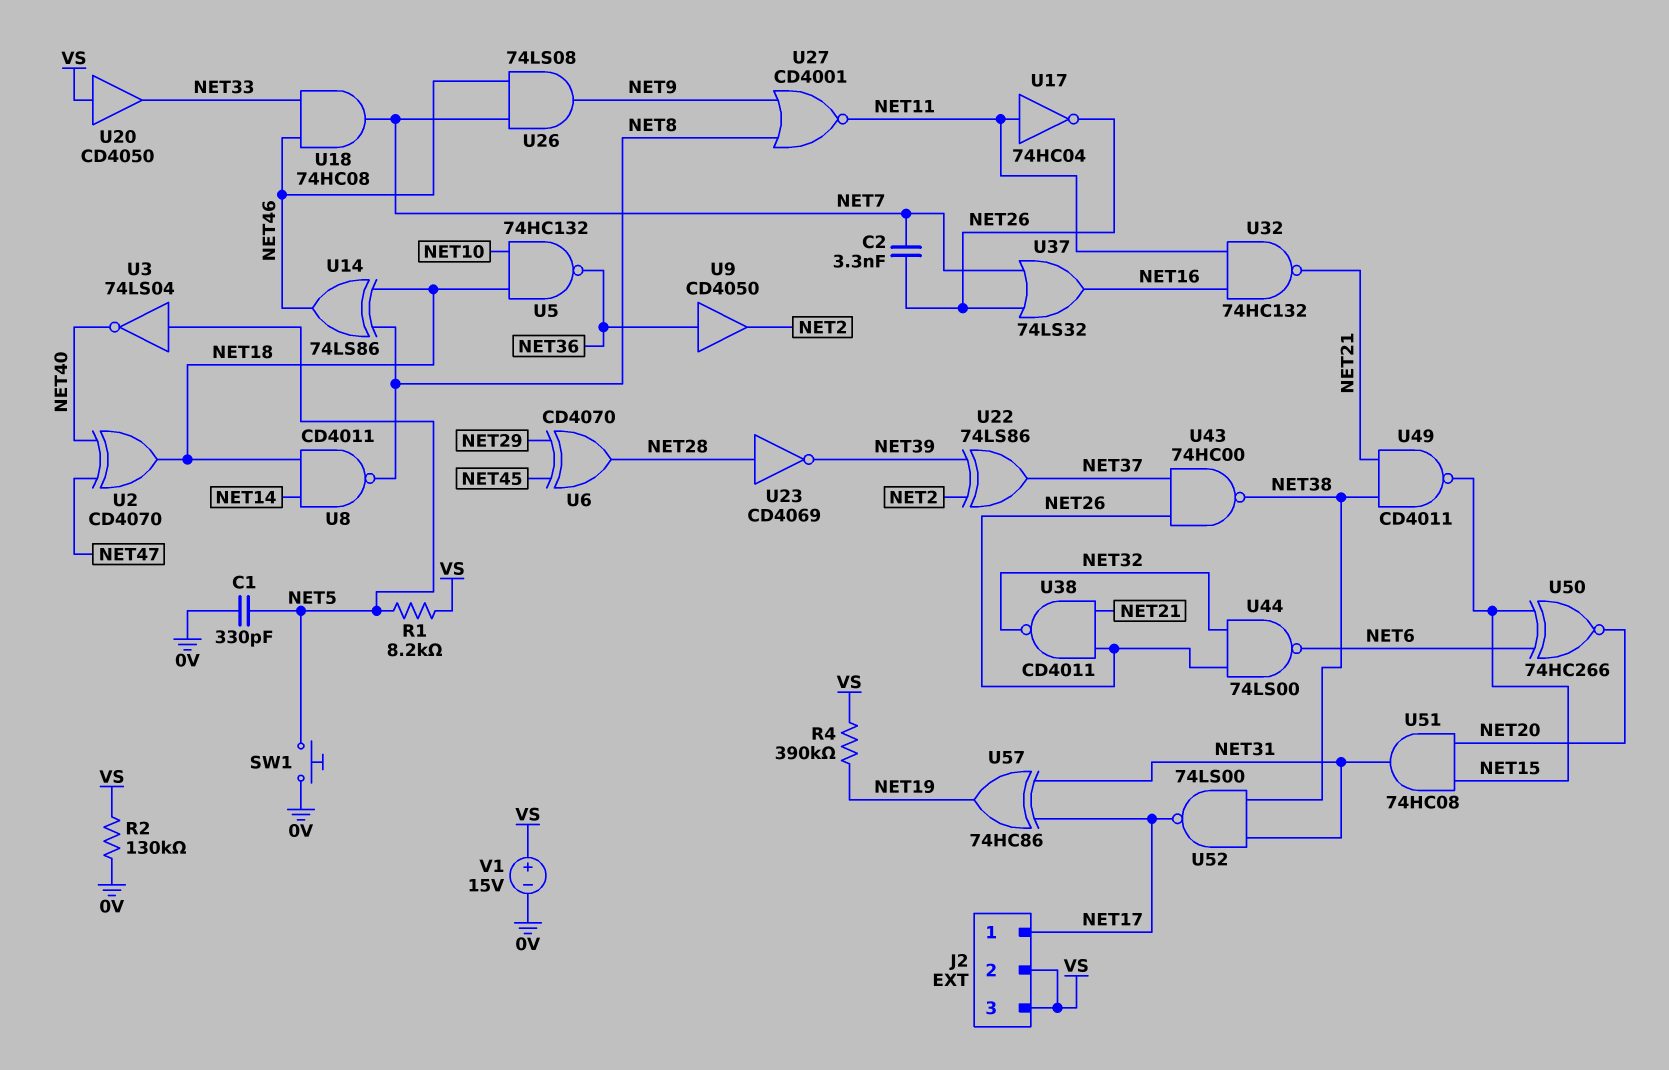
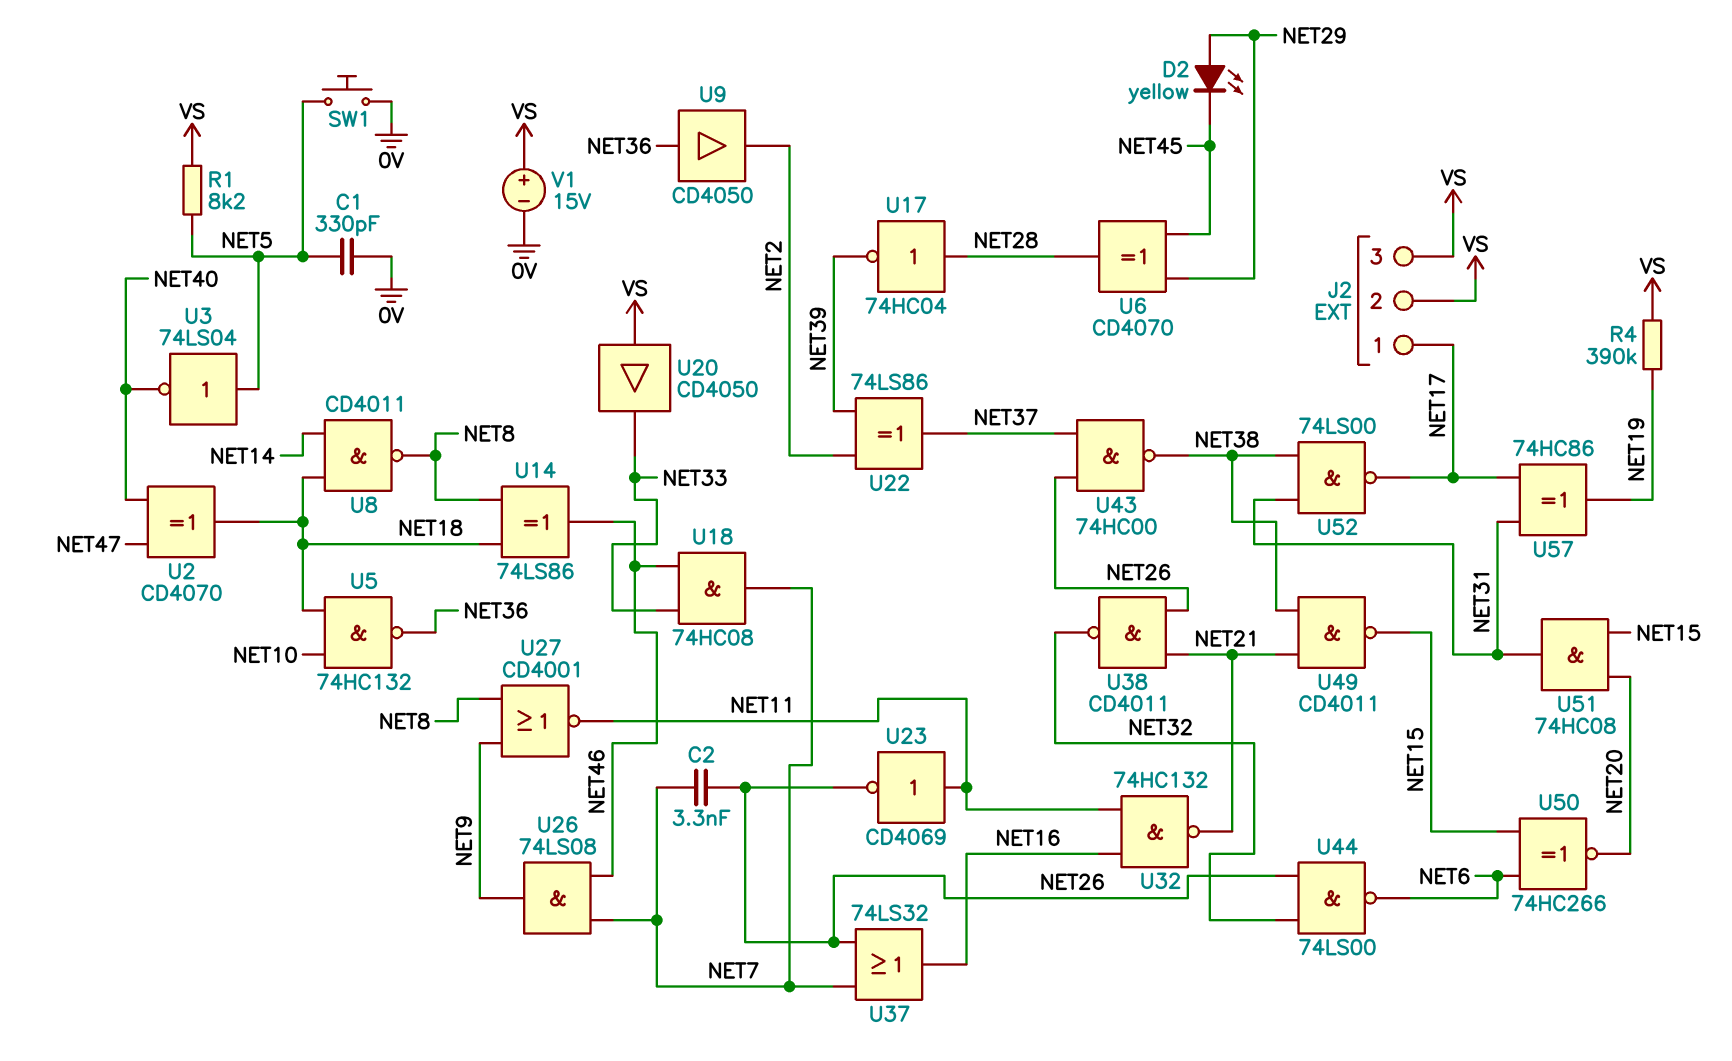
D2: none -> LED yellow (A NET29, K NET45)
R2: 130k (0V, VS) -> none
U17: NOT 74HC04 (in NET11, out NET26) -> NOT 74HC04 (in NET28, out NET39)
U23: NOT CD4069 (in NET28, out NET39) -> NOT CD4069 (in NET11, out NET26)

